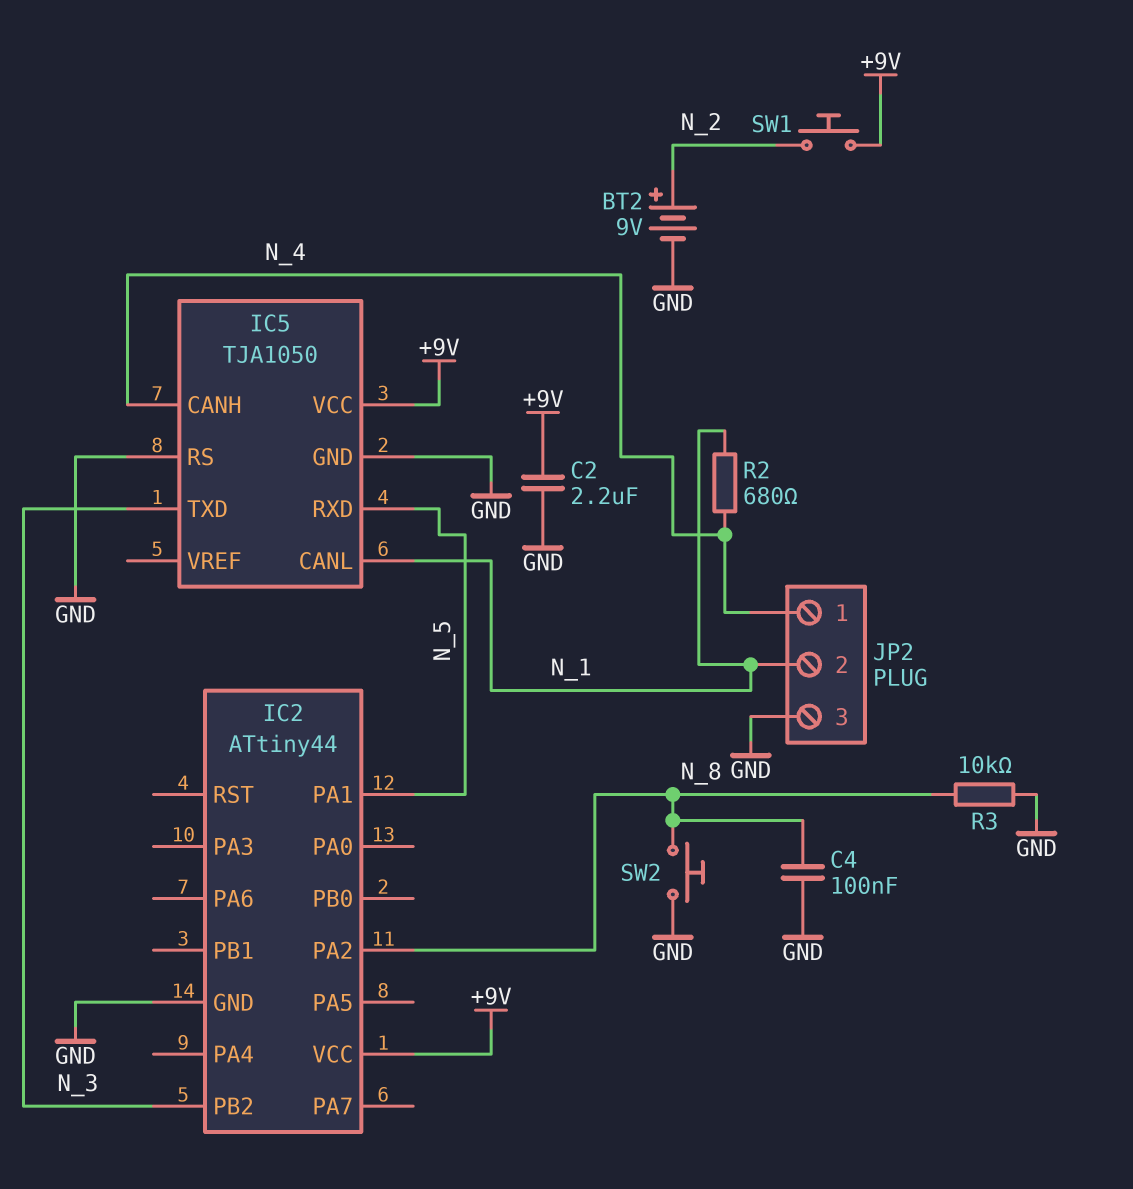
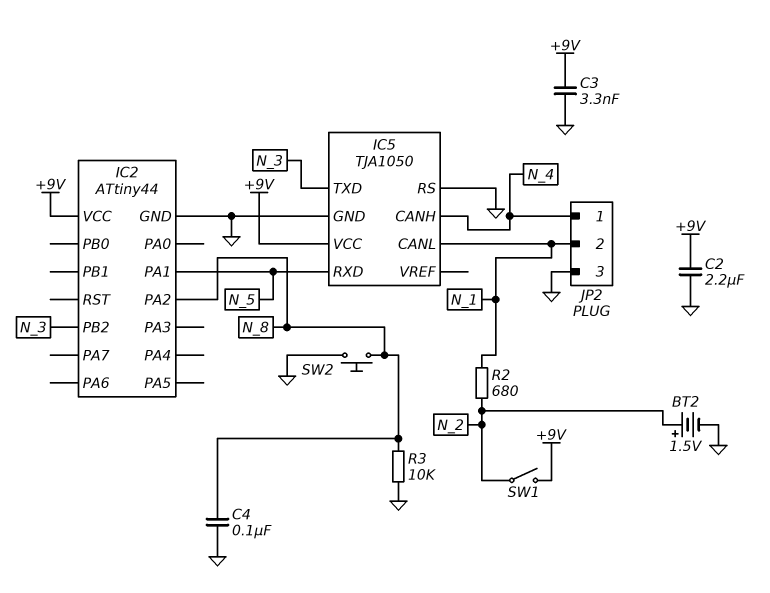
BT2: 9V (plus N_2, minus GND) -> 1.5V (plus N_2, minus GND)
C3: none -> 3.3nF (+9V, GND)
R2: 680 (N_1, N_4) -> 680 (N_1, N_2)
SW1: button (+9V, N_2) -> switch (+9V, N_2)

